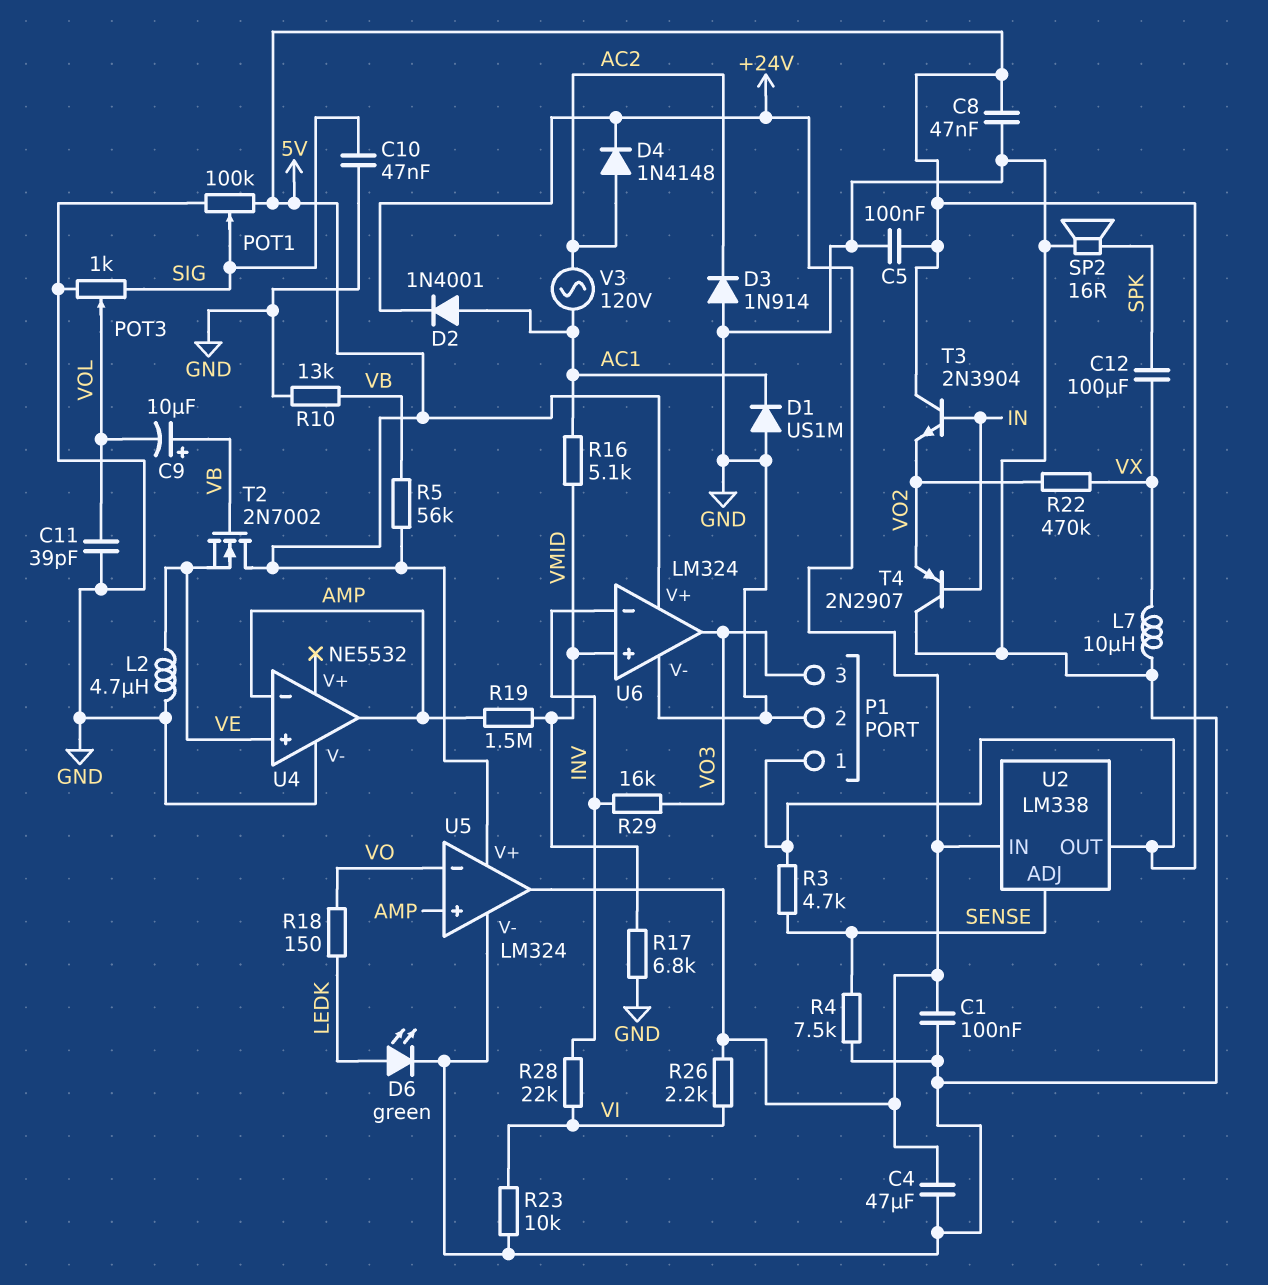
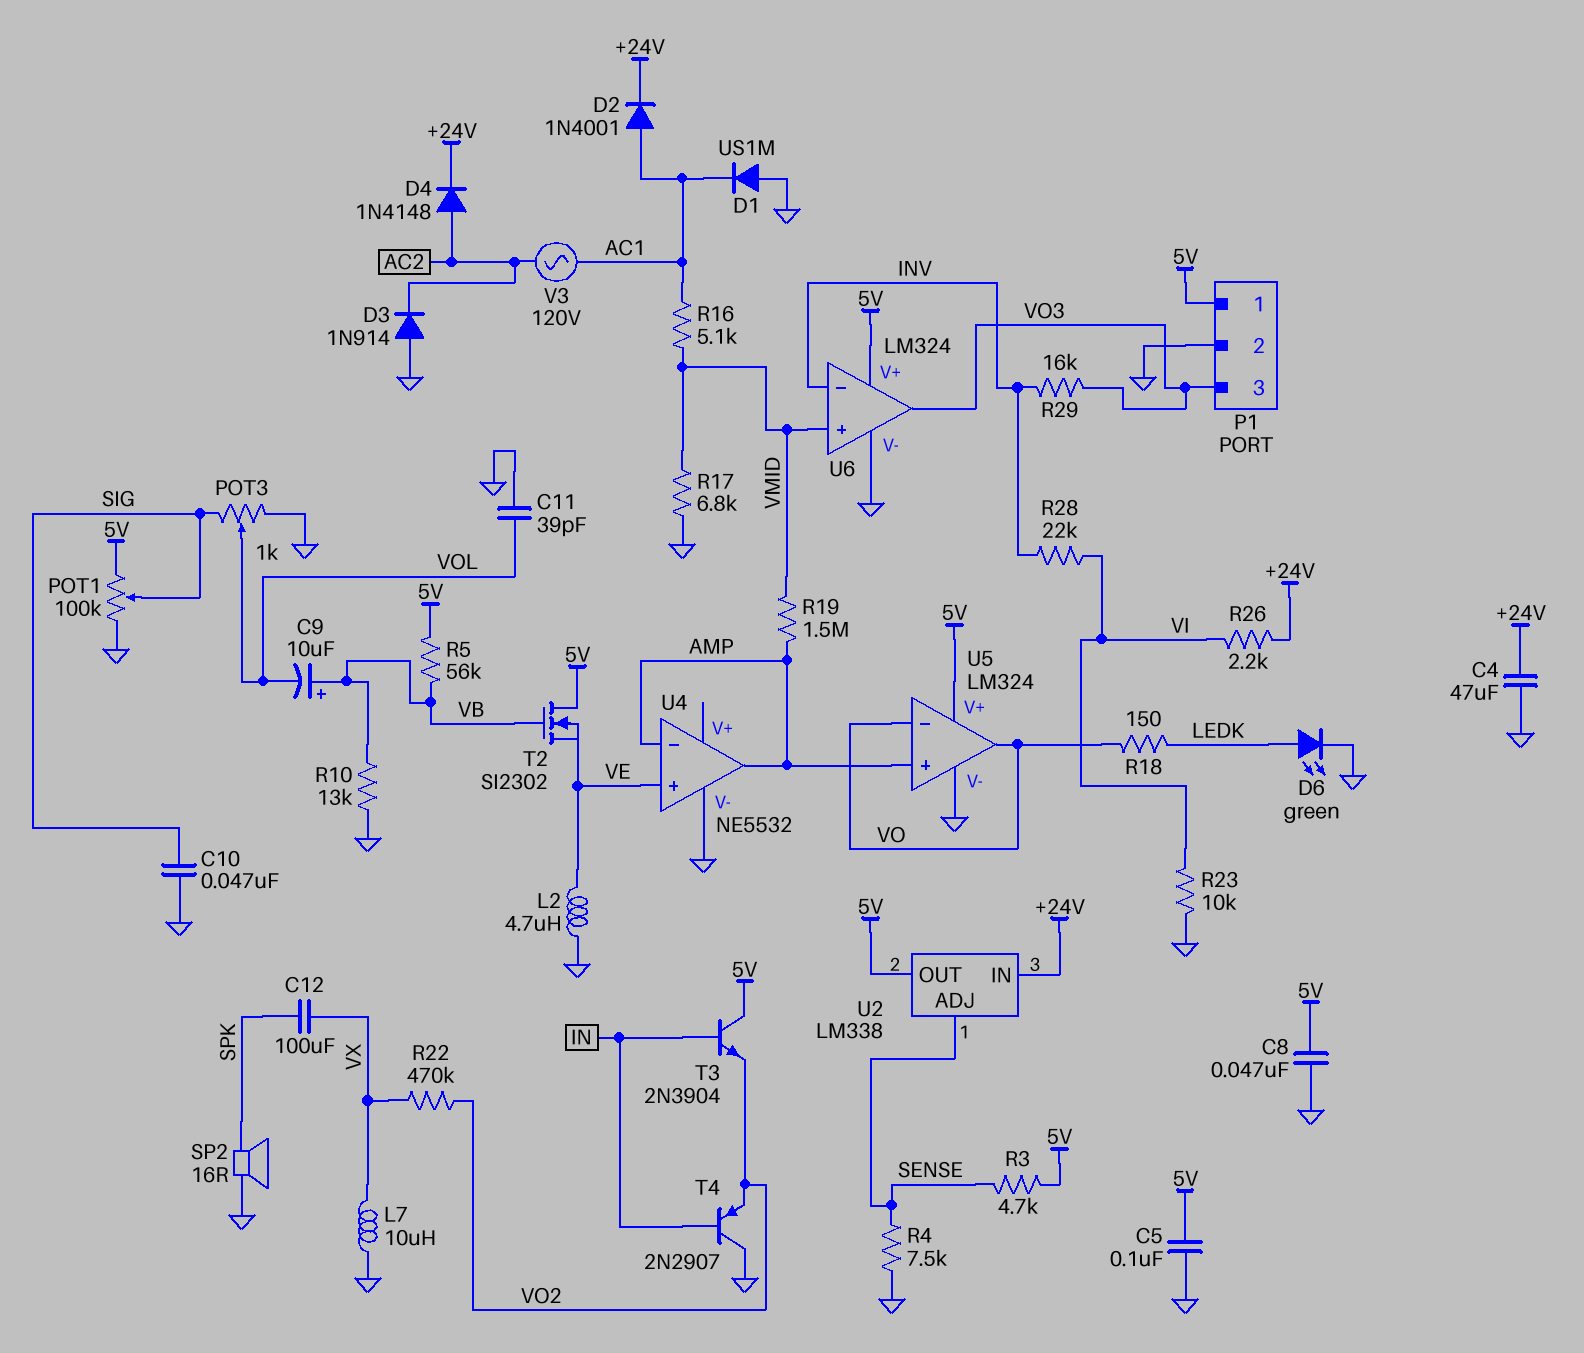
C1: 100nF (+24V, GND) -> none
T2: NMOS 2N7002 (G VB, D 5V, S VE) -> NMOS SI2302 (G VB, D 5V, S VE)
U5 pin out: +24V -> VO

